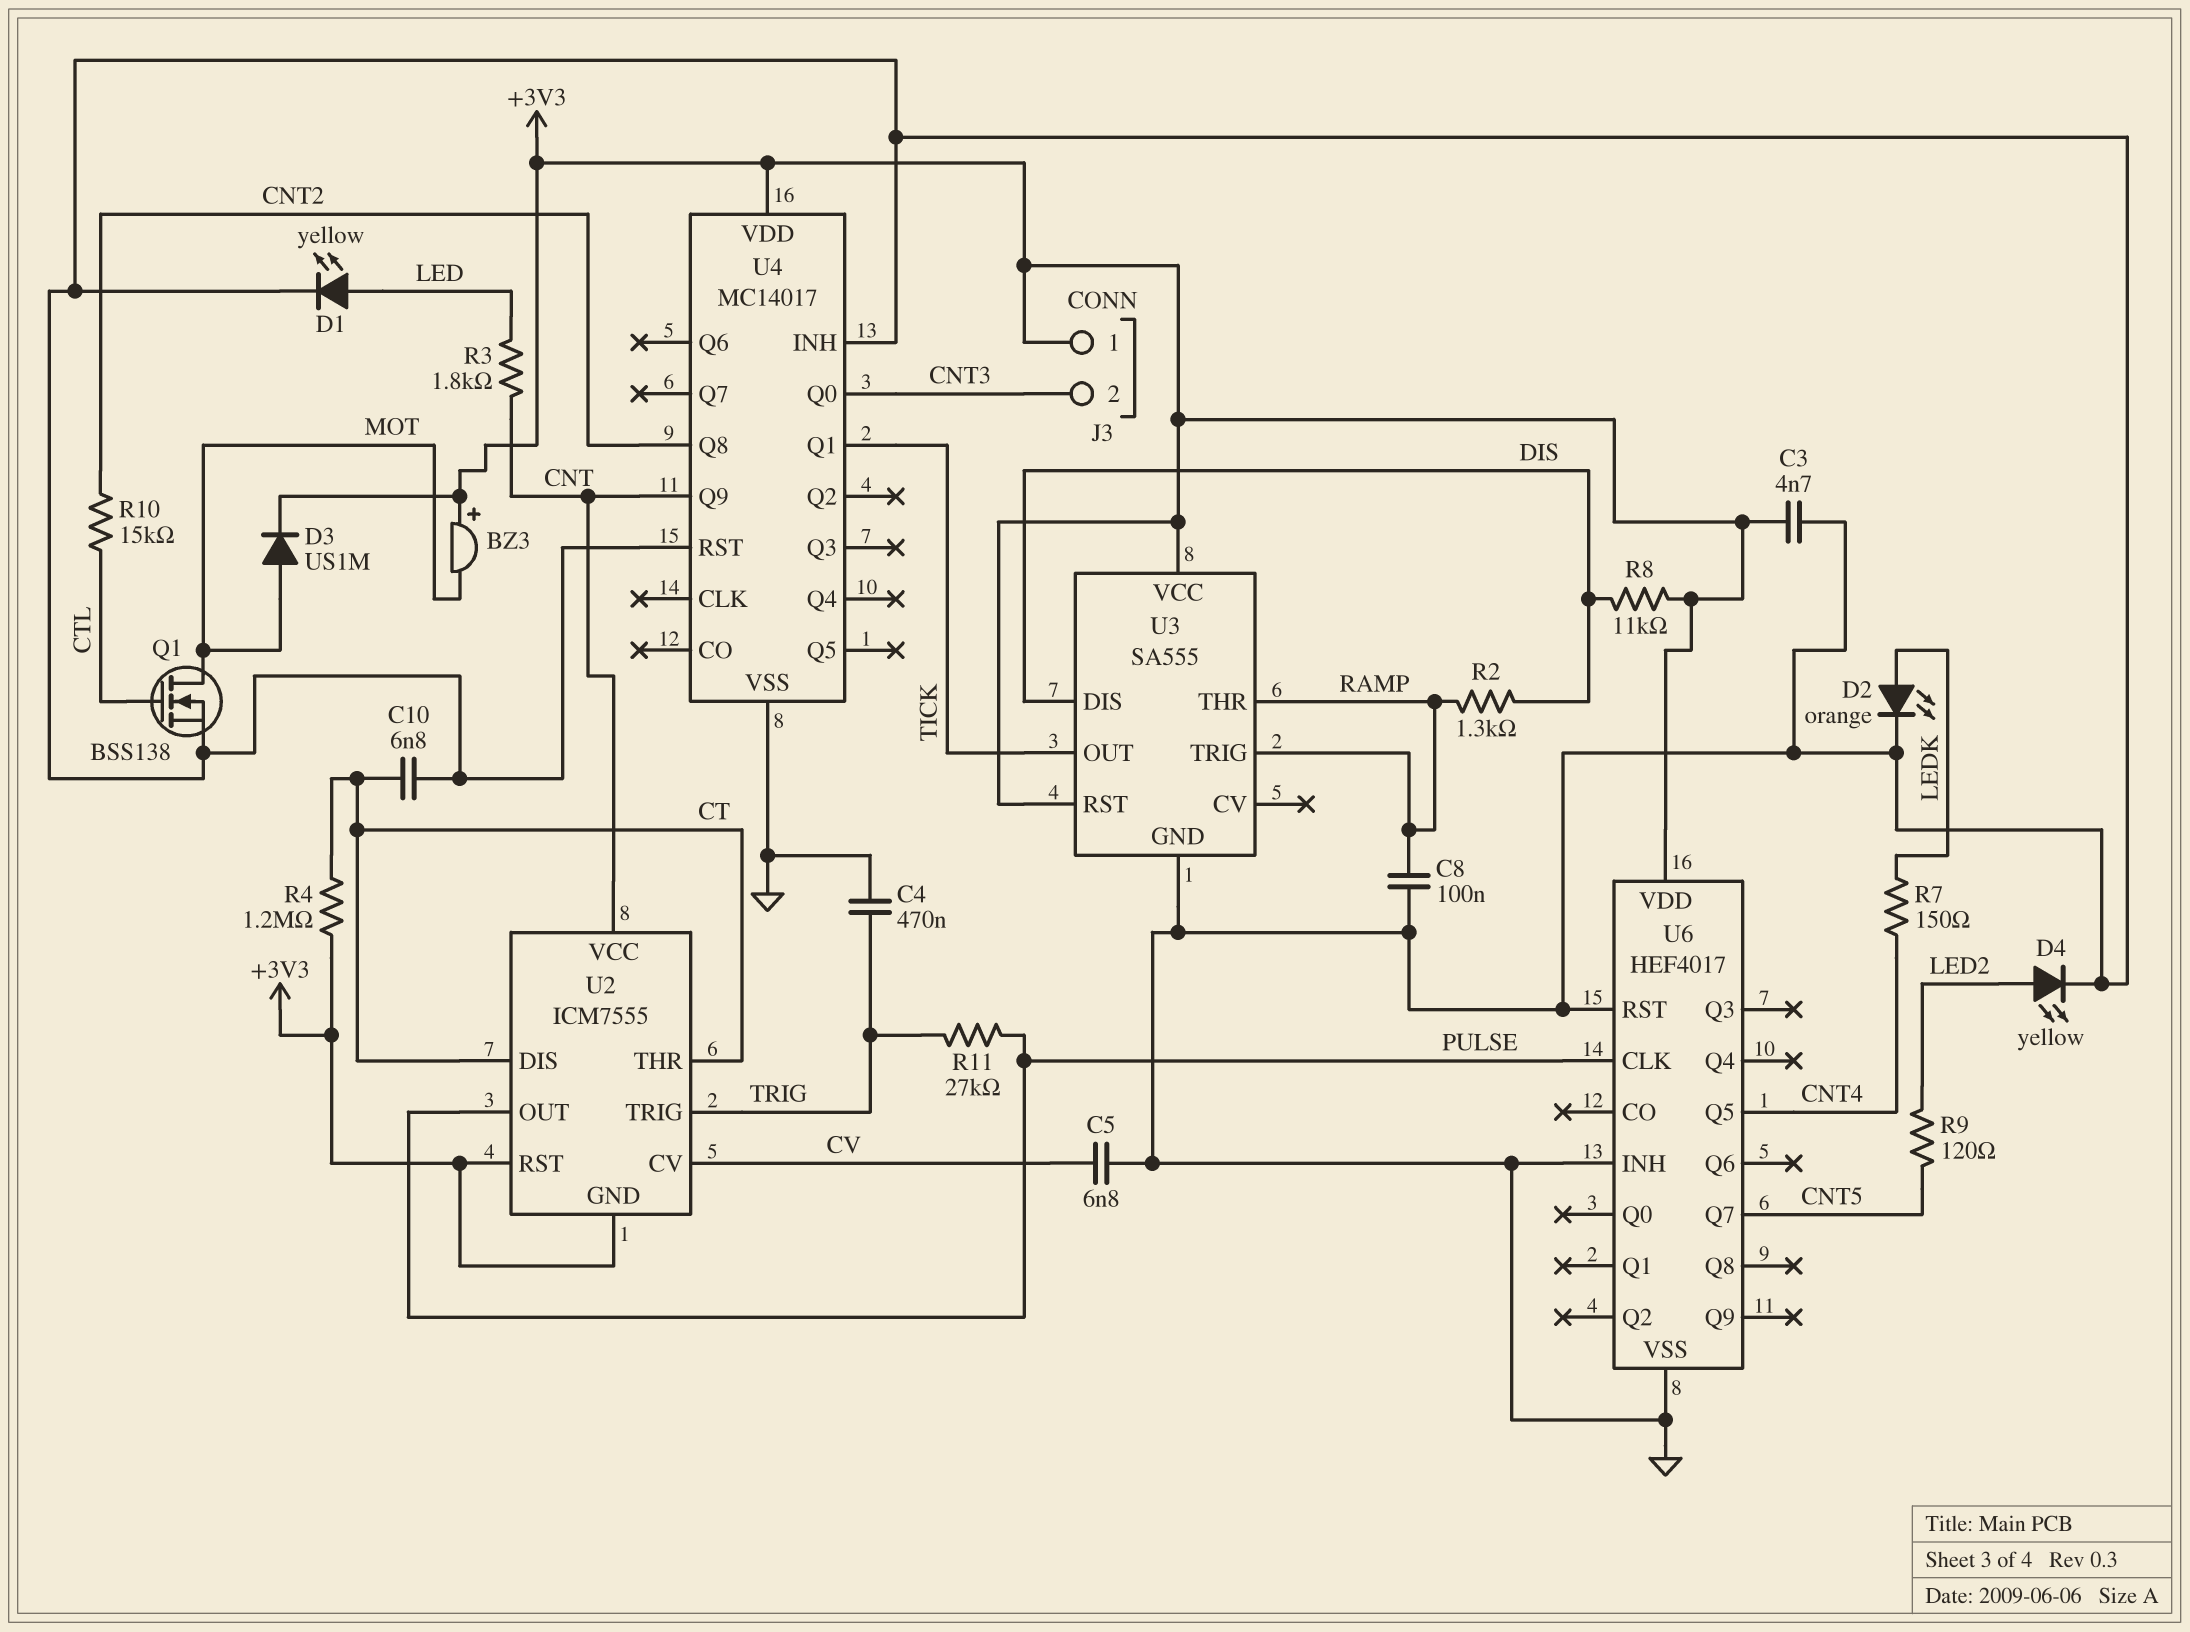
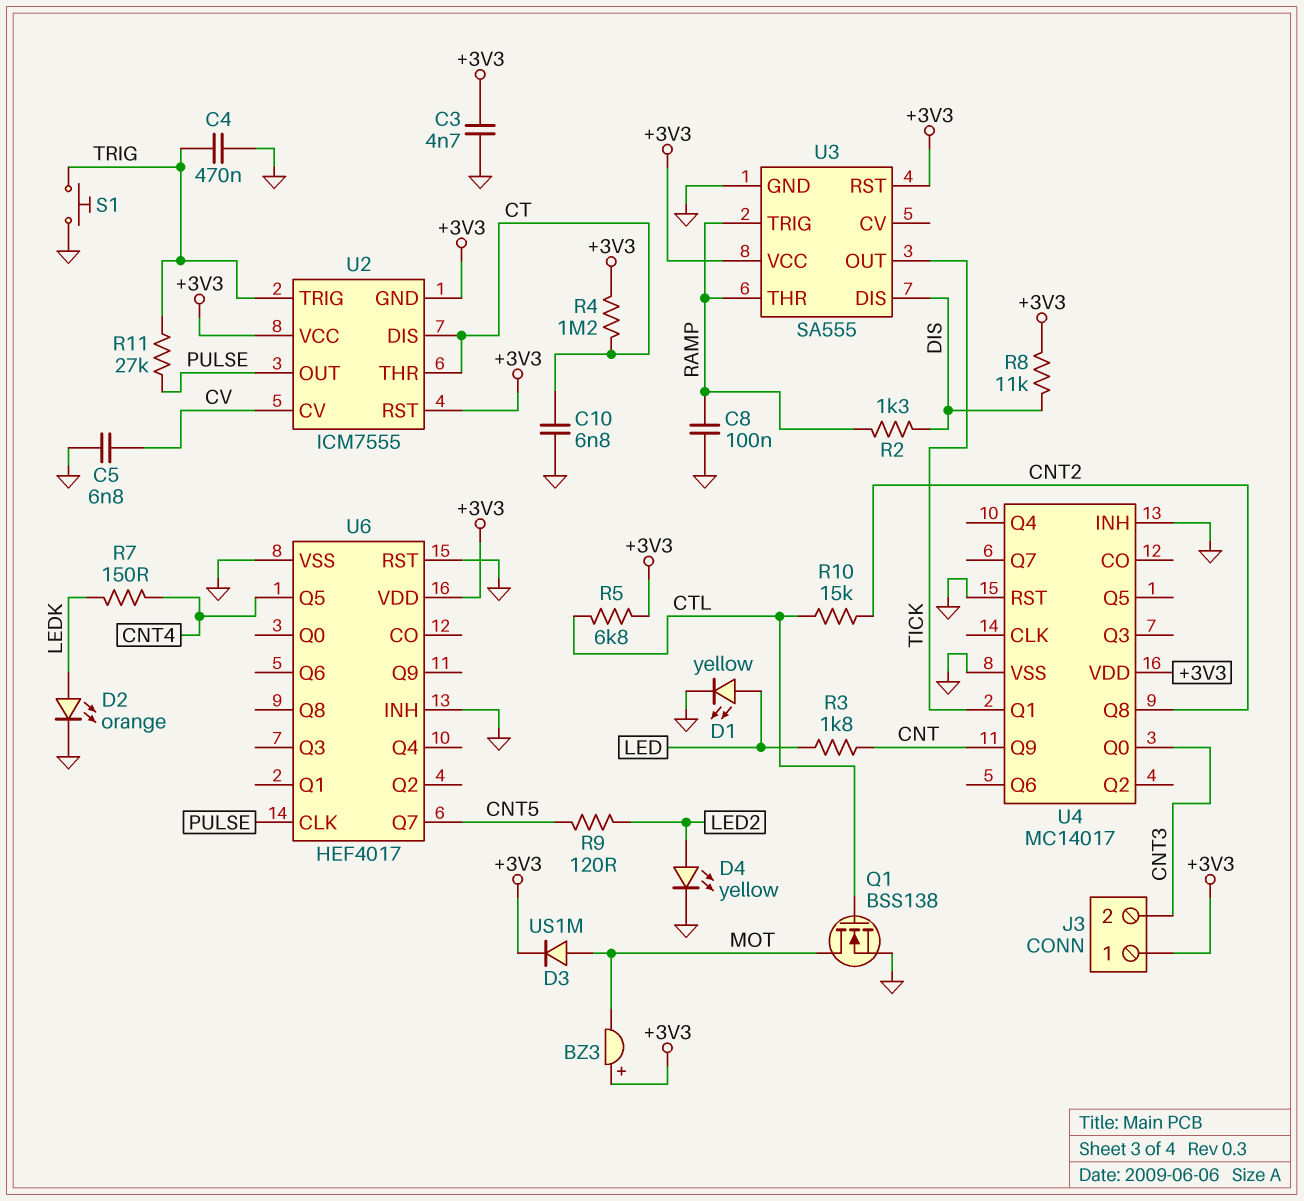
R5: none -> 6.8k (+3V3, CTL)
S1: none -> button (GND, TRIG)
U2 pin VCC: CNT -> +3V3

